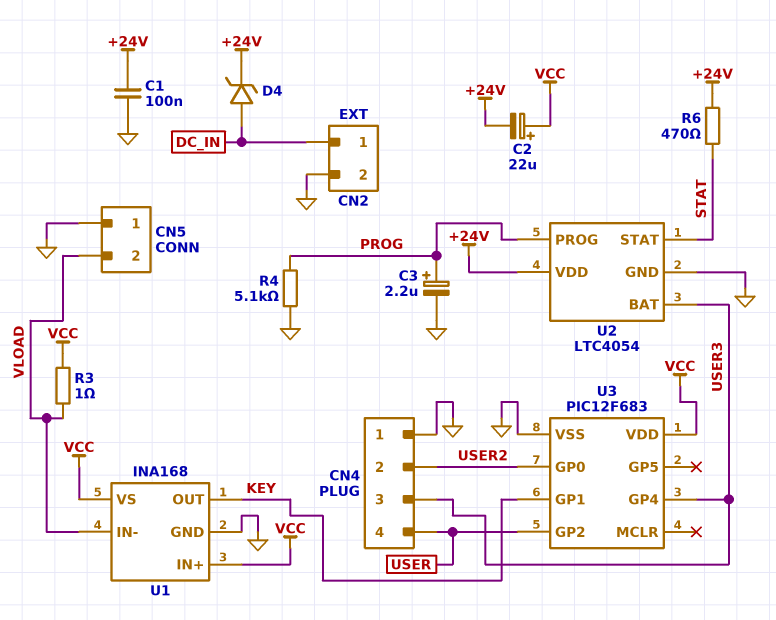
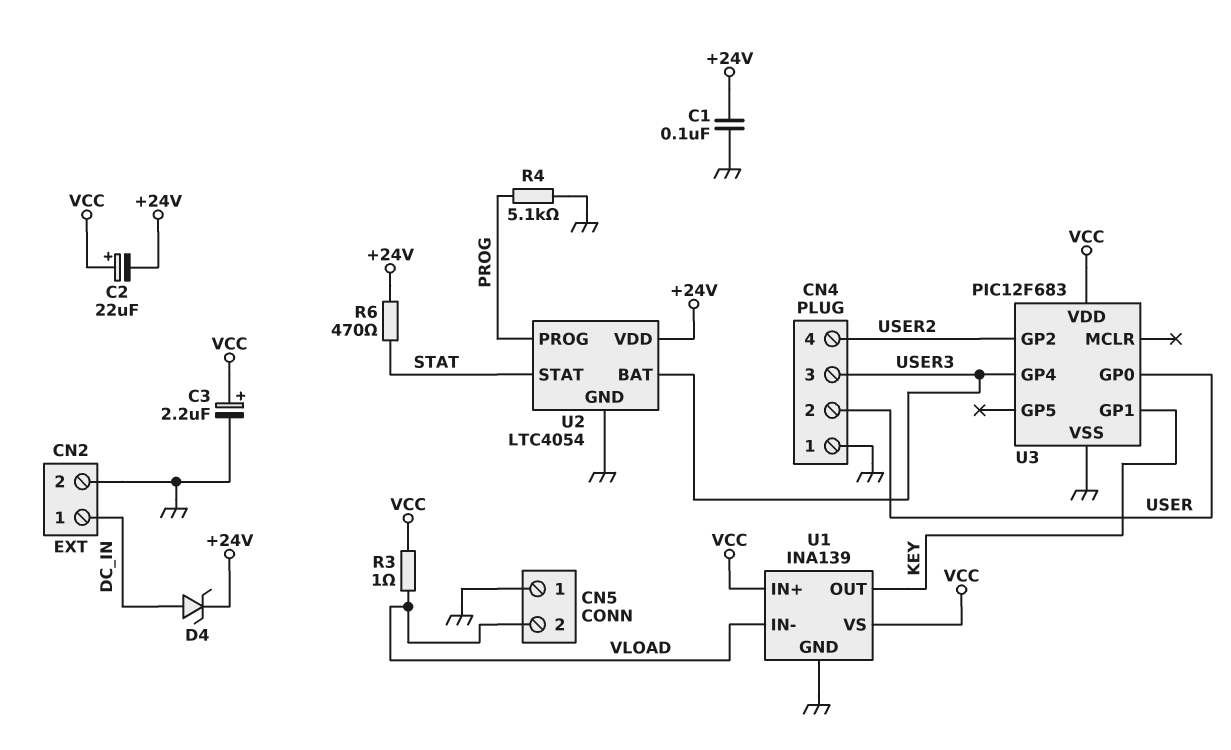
C3: 2.2uF (plus PROG, minus GND) -> 2.2uF (plus VCC, minus GND)
CN4 pin 2: USER2 -> USER
CN4 pin 4: USER -> USER2
U1: INA168 -> INA139
U3 pin GP0: USER2 -> USER
U3 pin GP2: USER -> USER2

